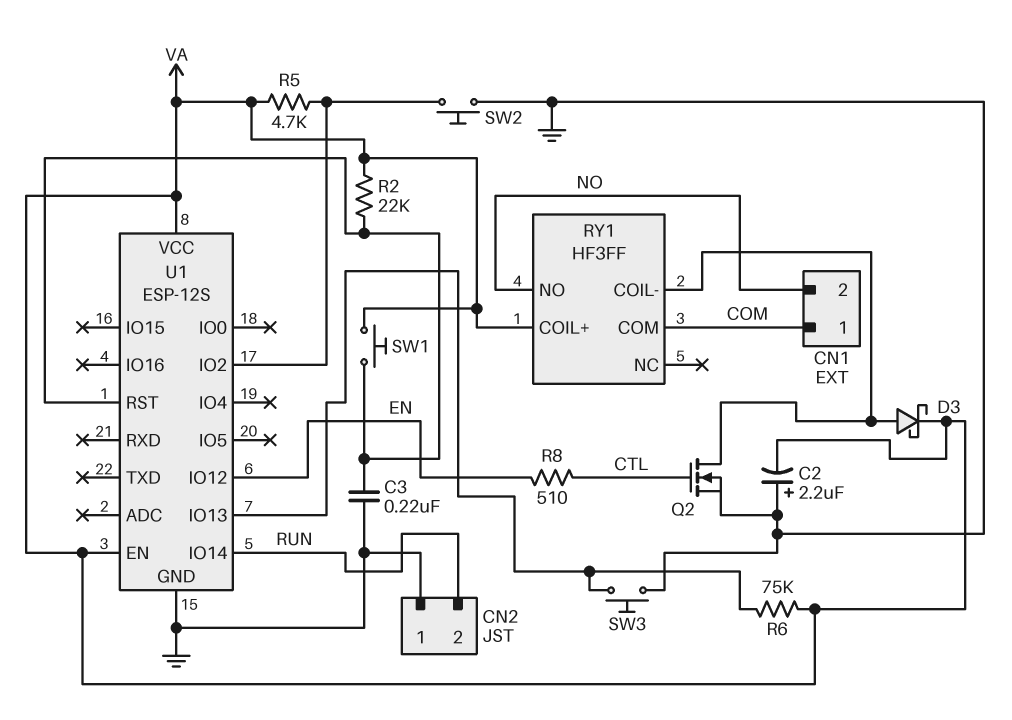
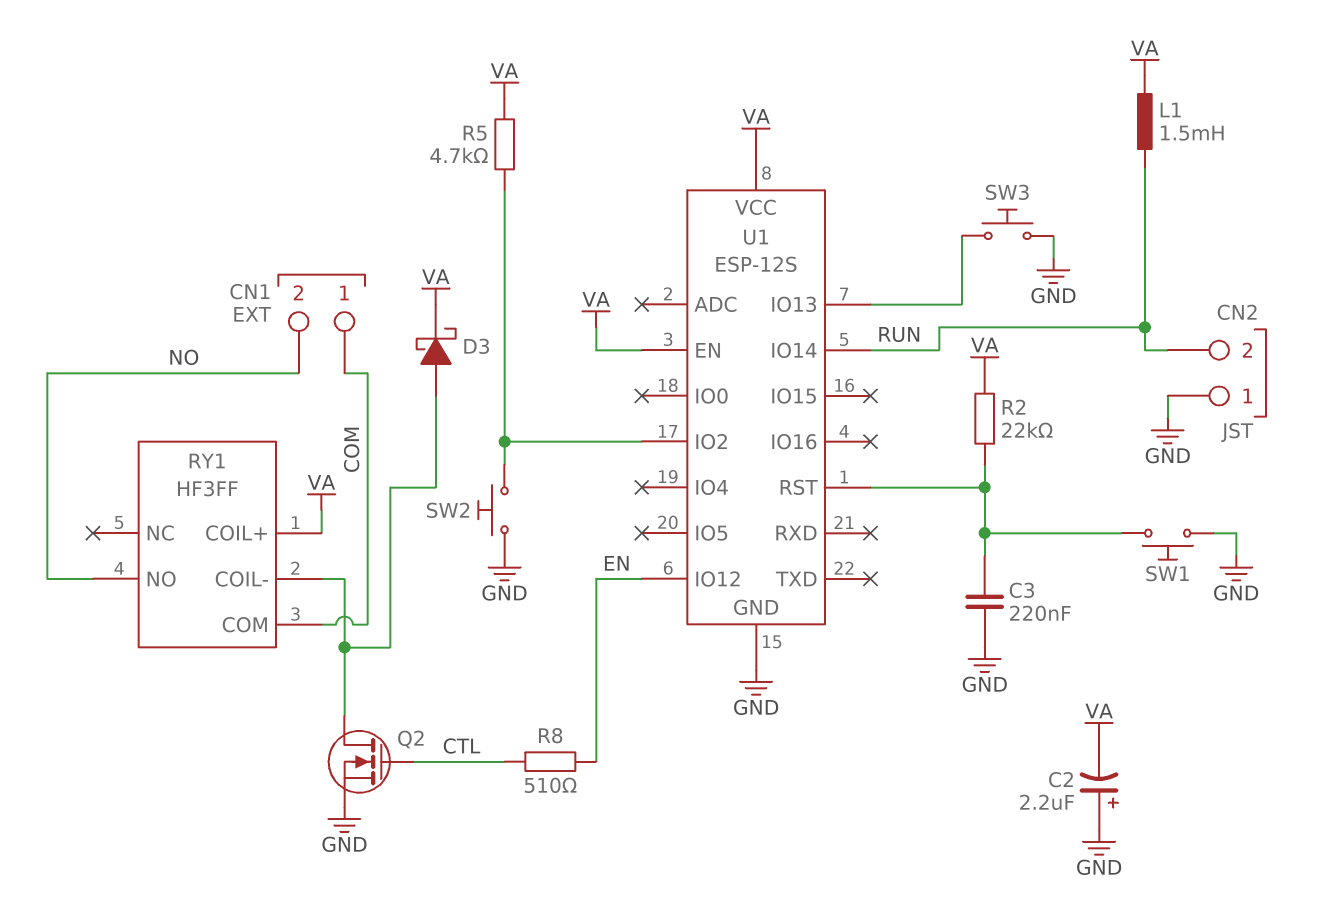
L1: none -> 1.5mH (RUN, VA)
R6: 75k (U1/IO13, VA) -> none
SW1: button (U1/RST, VA) -> button (GND, U1/RST)

